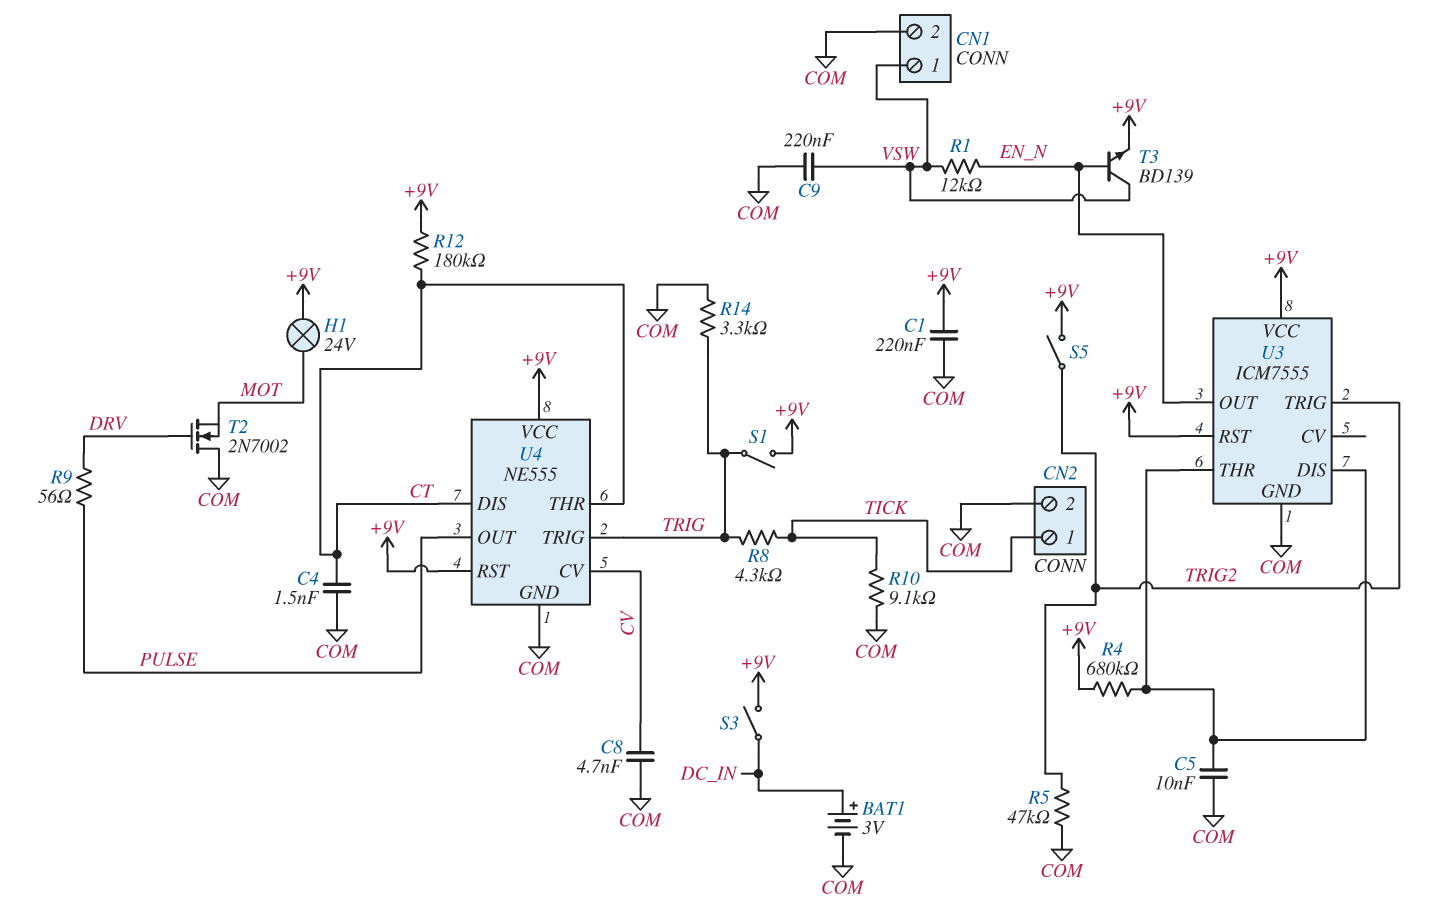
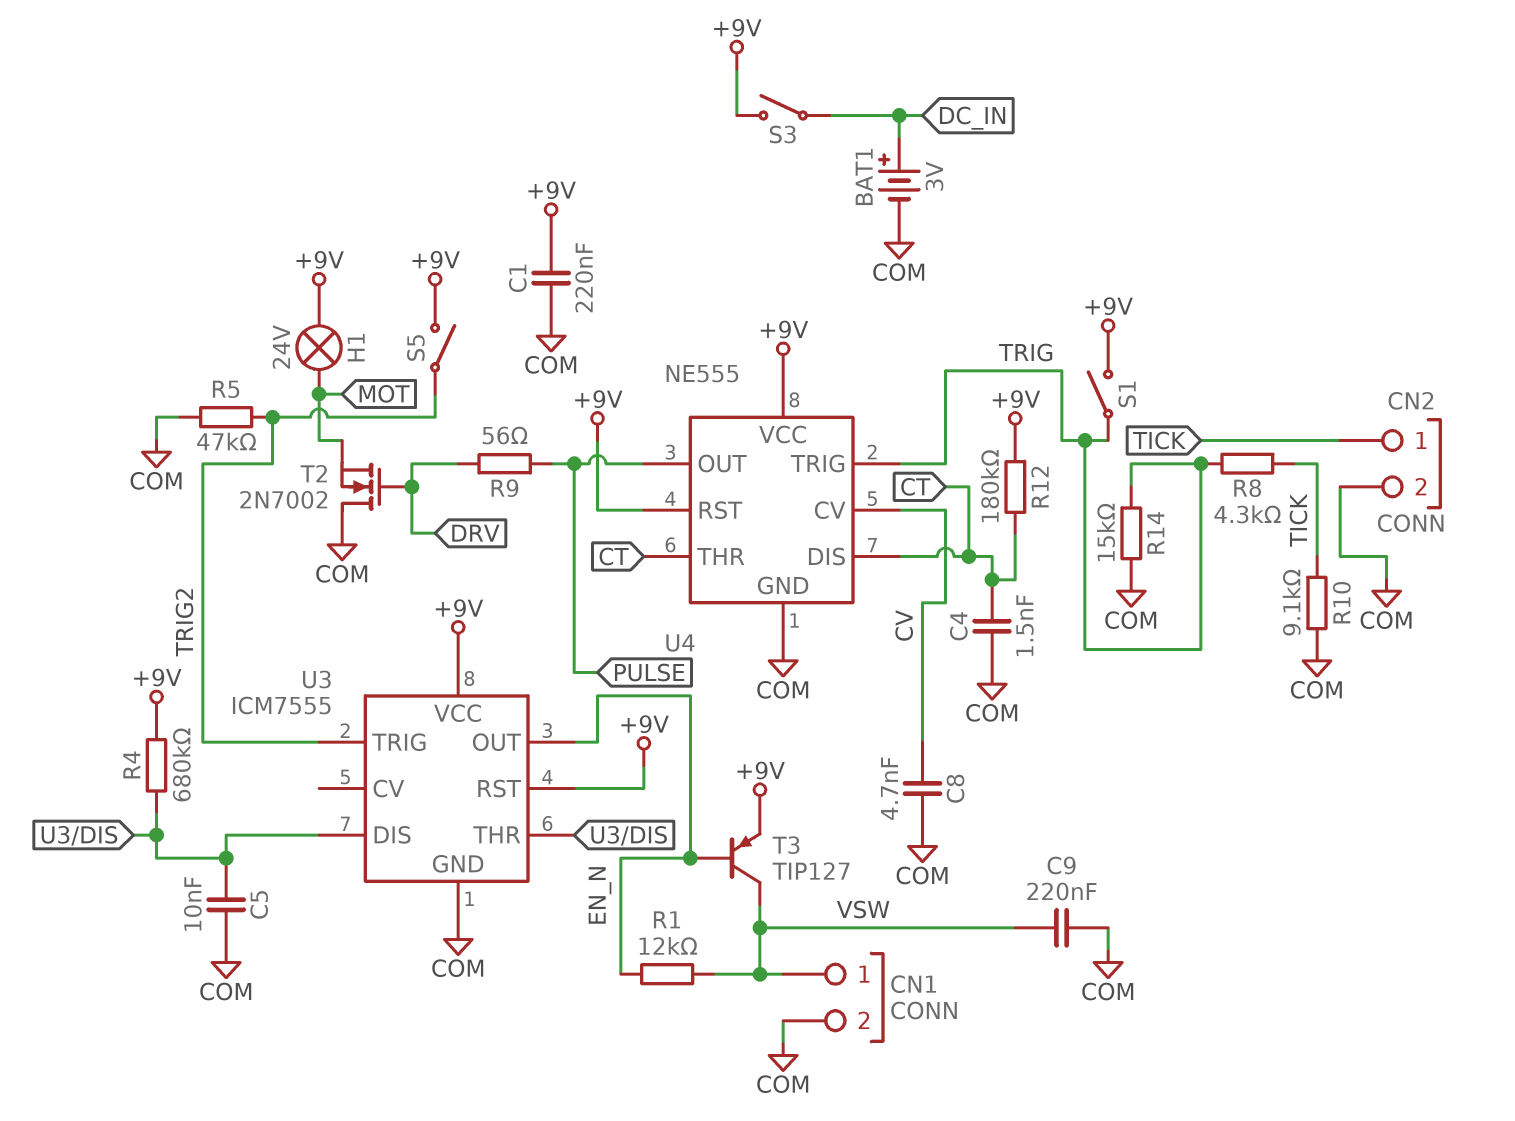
R14: 3.3k (COM, TRIG) -> 15k (COM, TRIG)
T3: NPN BD139 (B EN_N, C VSW, E +9V) -> PNP TIP127 (B EN_N, C VSW, E +9V)

